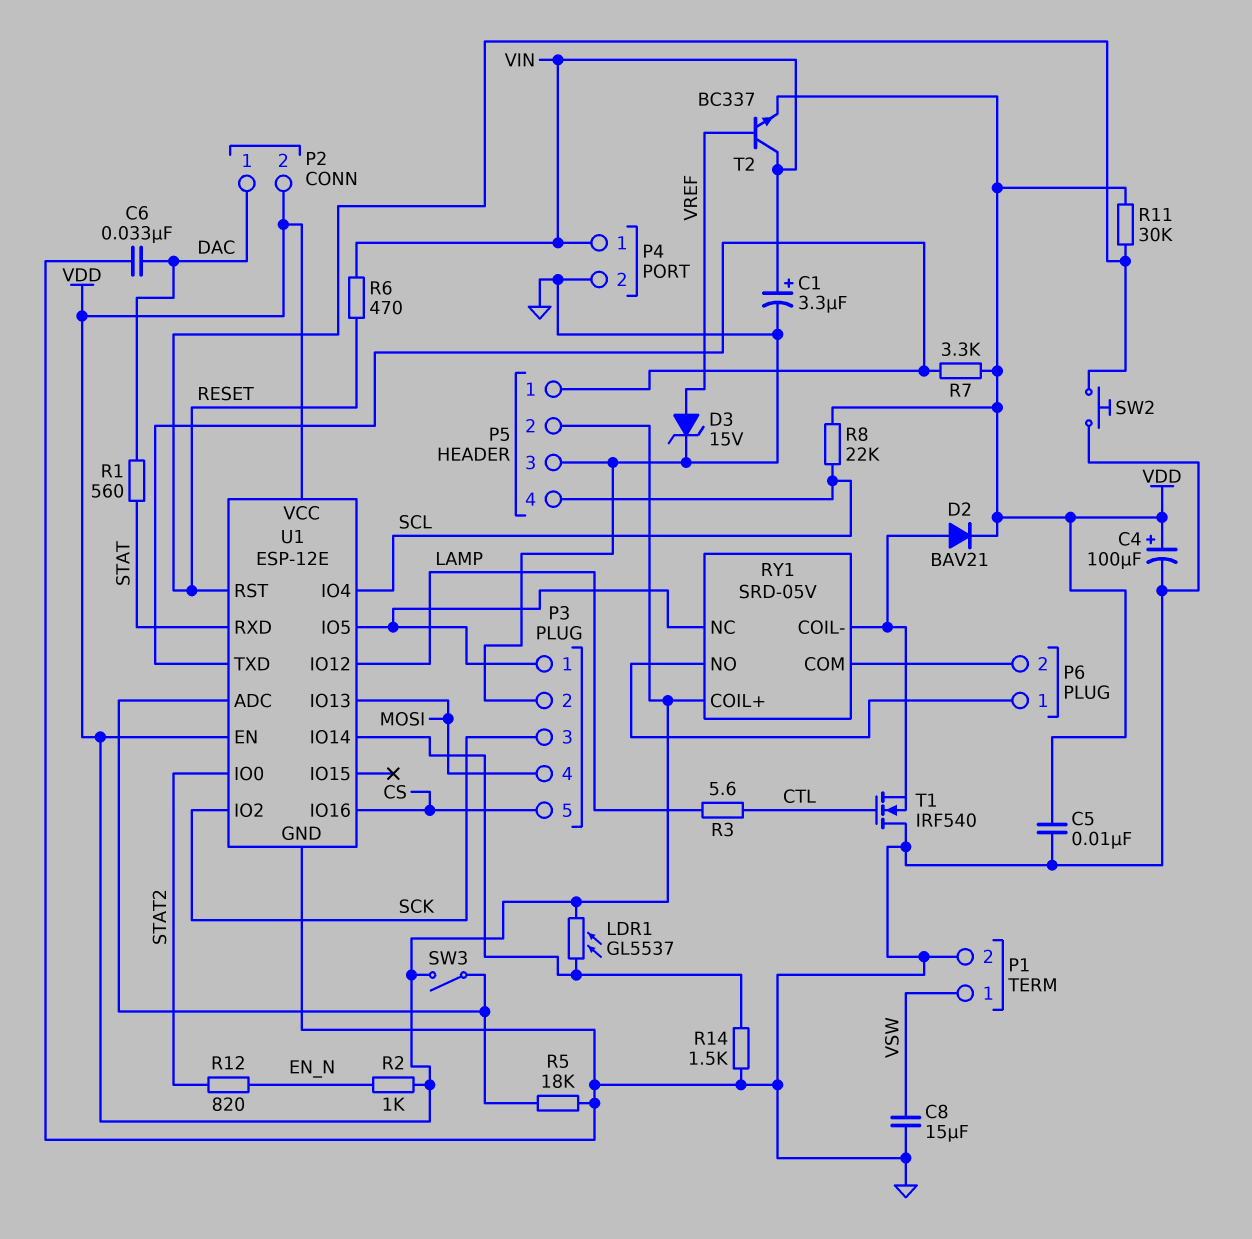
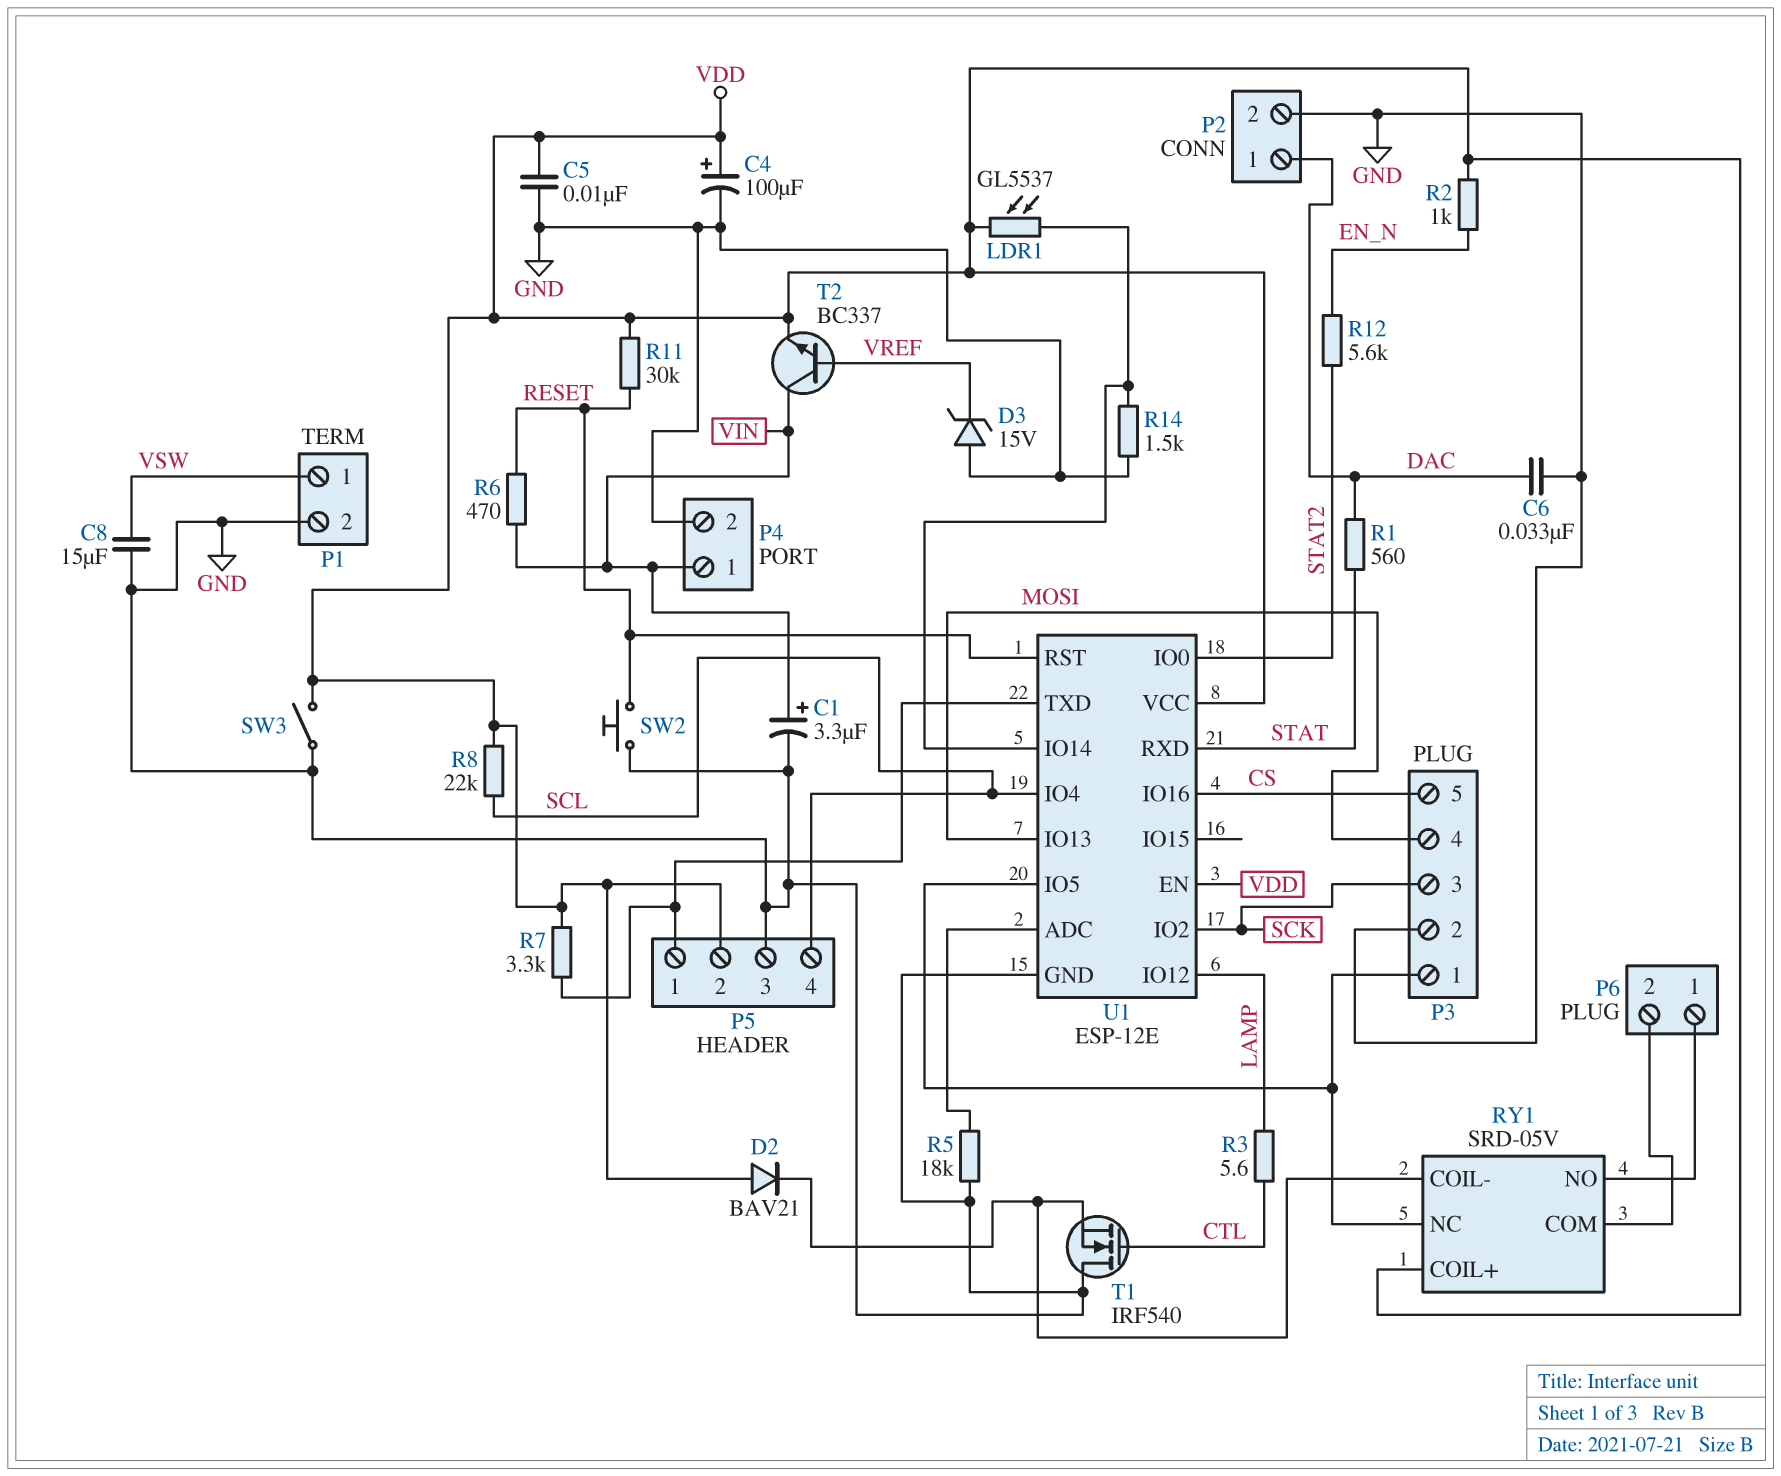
D2: diode BAV21 (A RY1/COIL-, K VDD) -> diode BAV21 (A VDD, K RY1/COIL-)
D3: zener 15V (A VREF, K GND) -> zener 15V (A GND, K VREF)
P2 pin 2: VDD -> GND
R12: 820 (EN_N, STAT2) -> 5.6k (EN_N, STAT2)
SW3: switch (U1/ADC, VDD) -> switch (GND, VDD)

